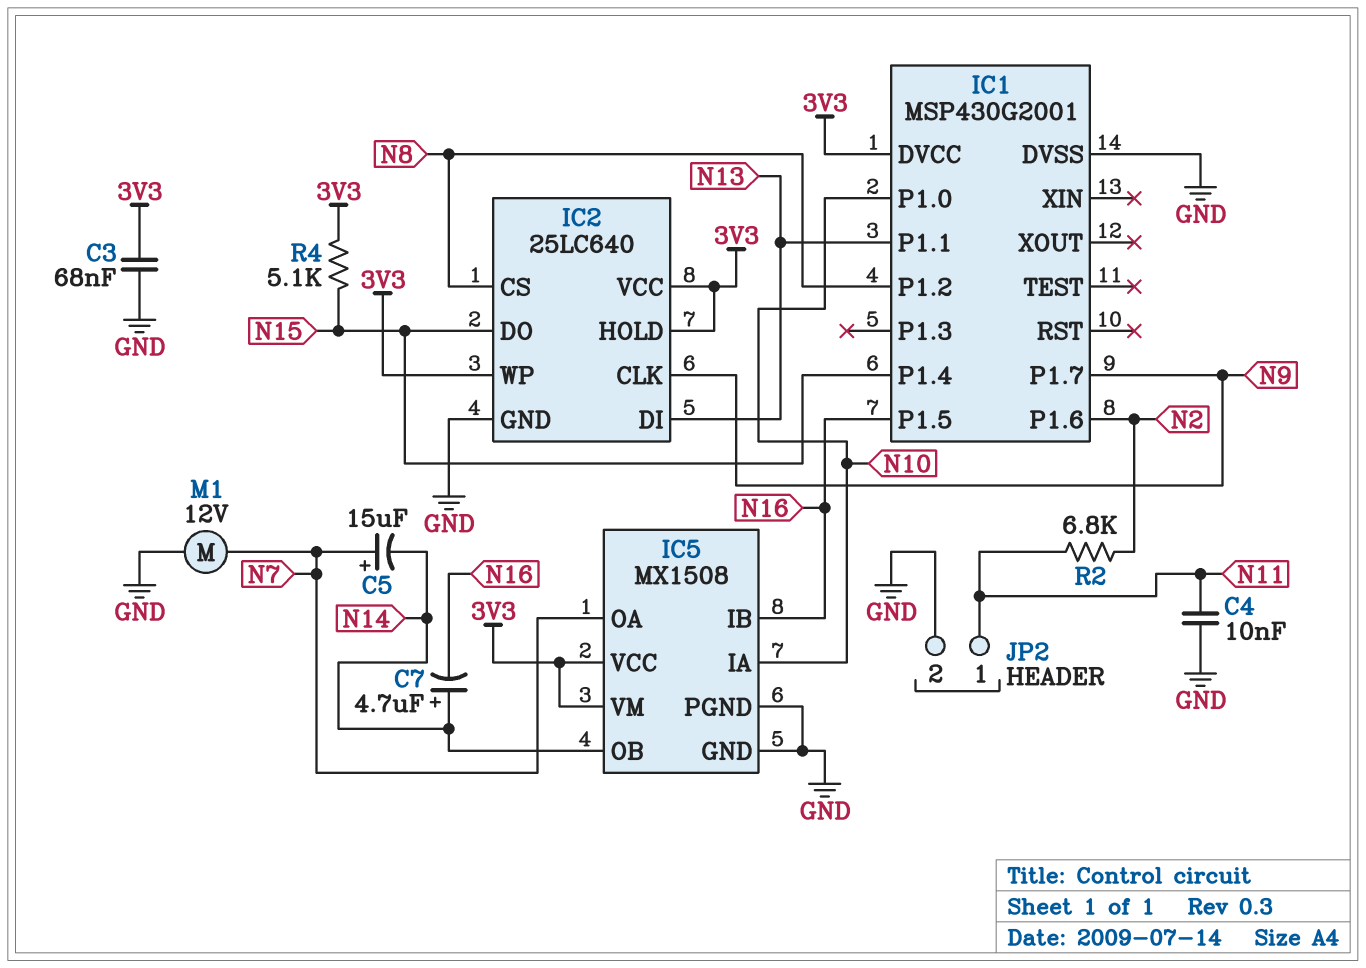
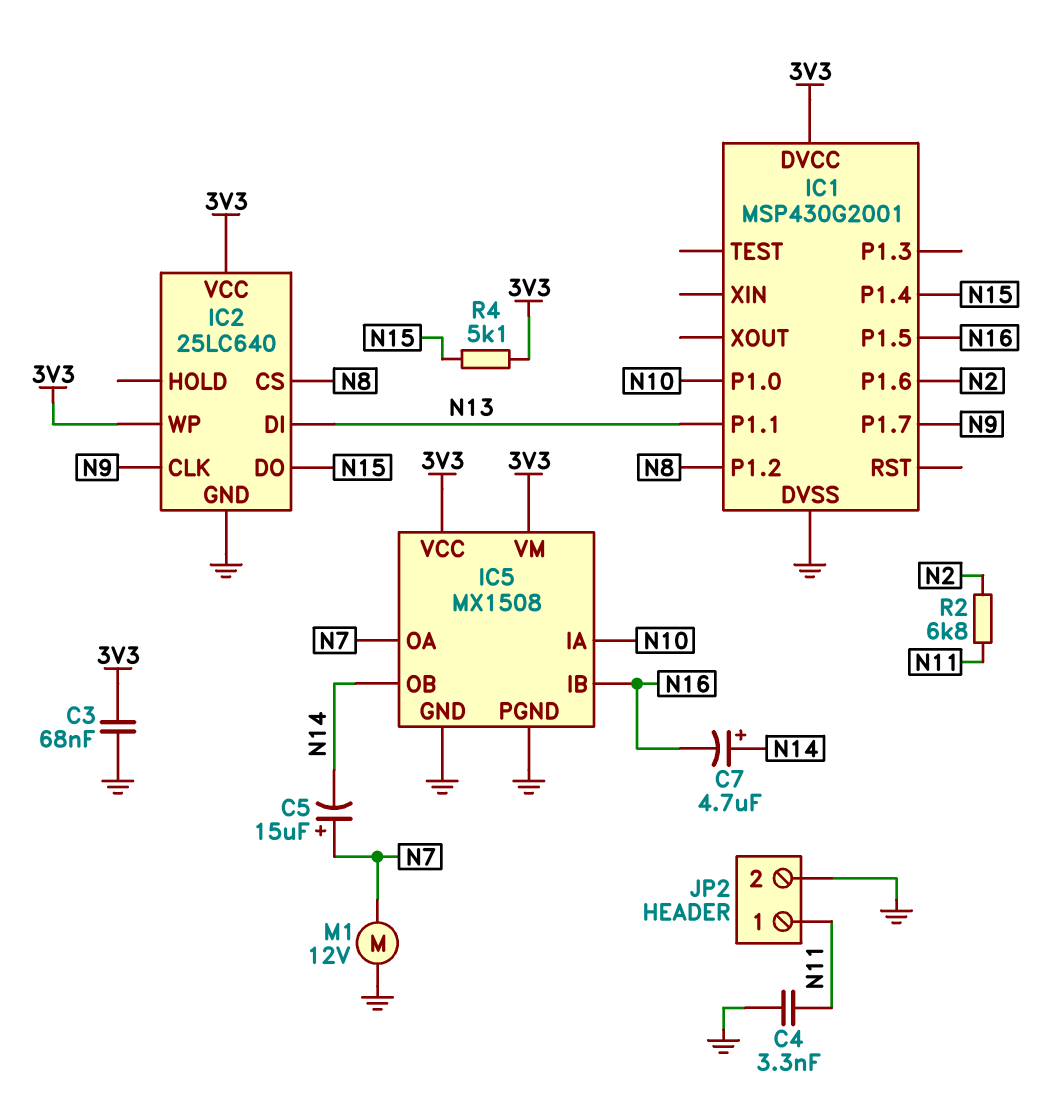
C4: 10nF (GND, N11) -> 3.3nF (GND, N11)
IC2 pin HOLD: 3V3 -> none

